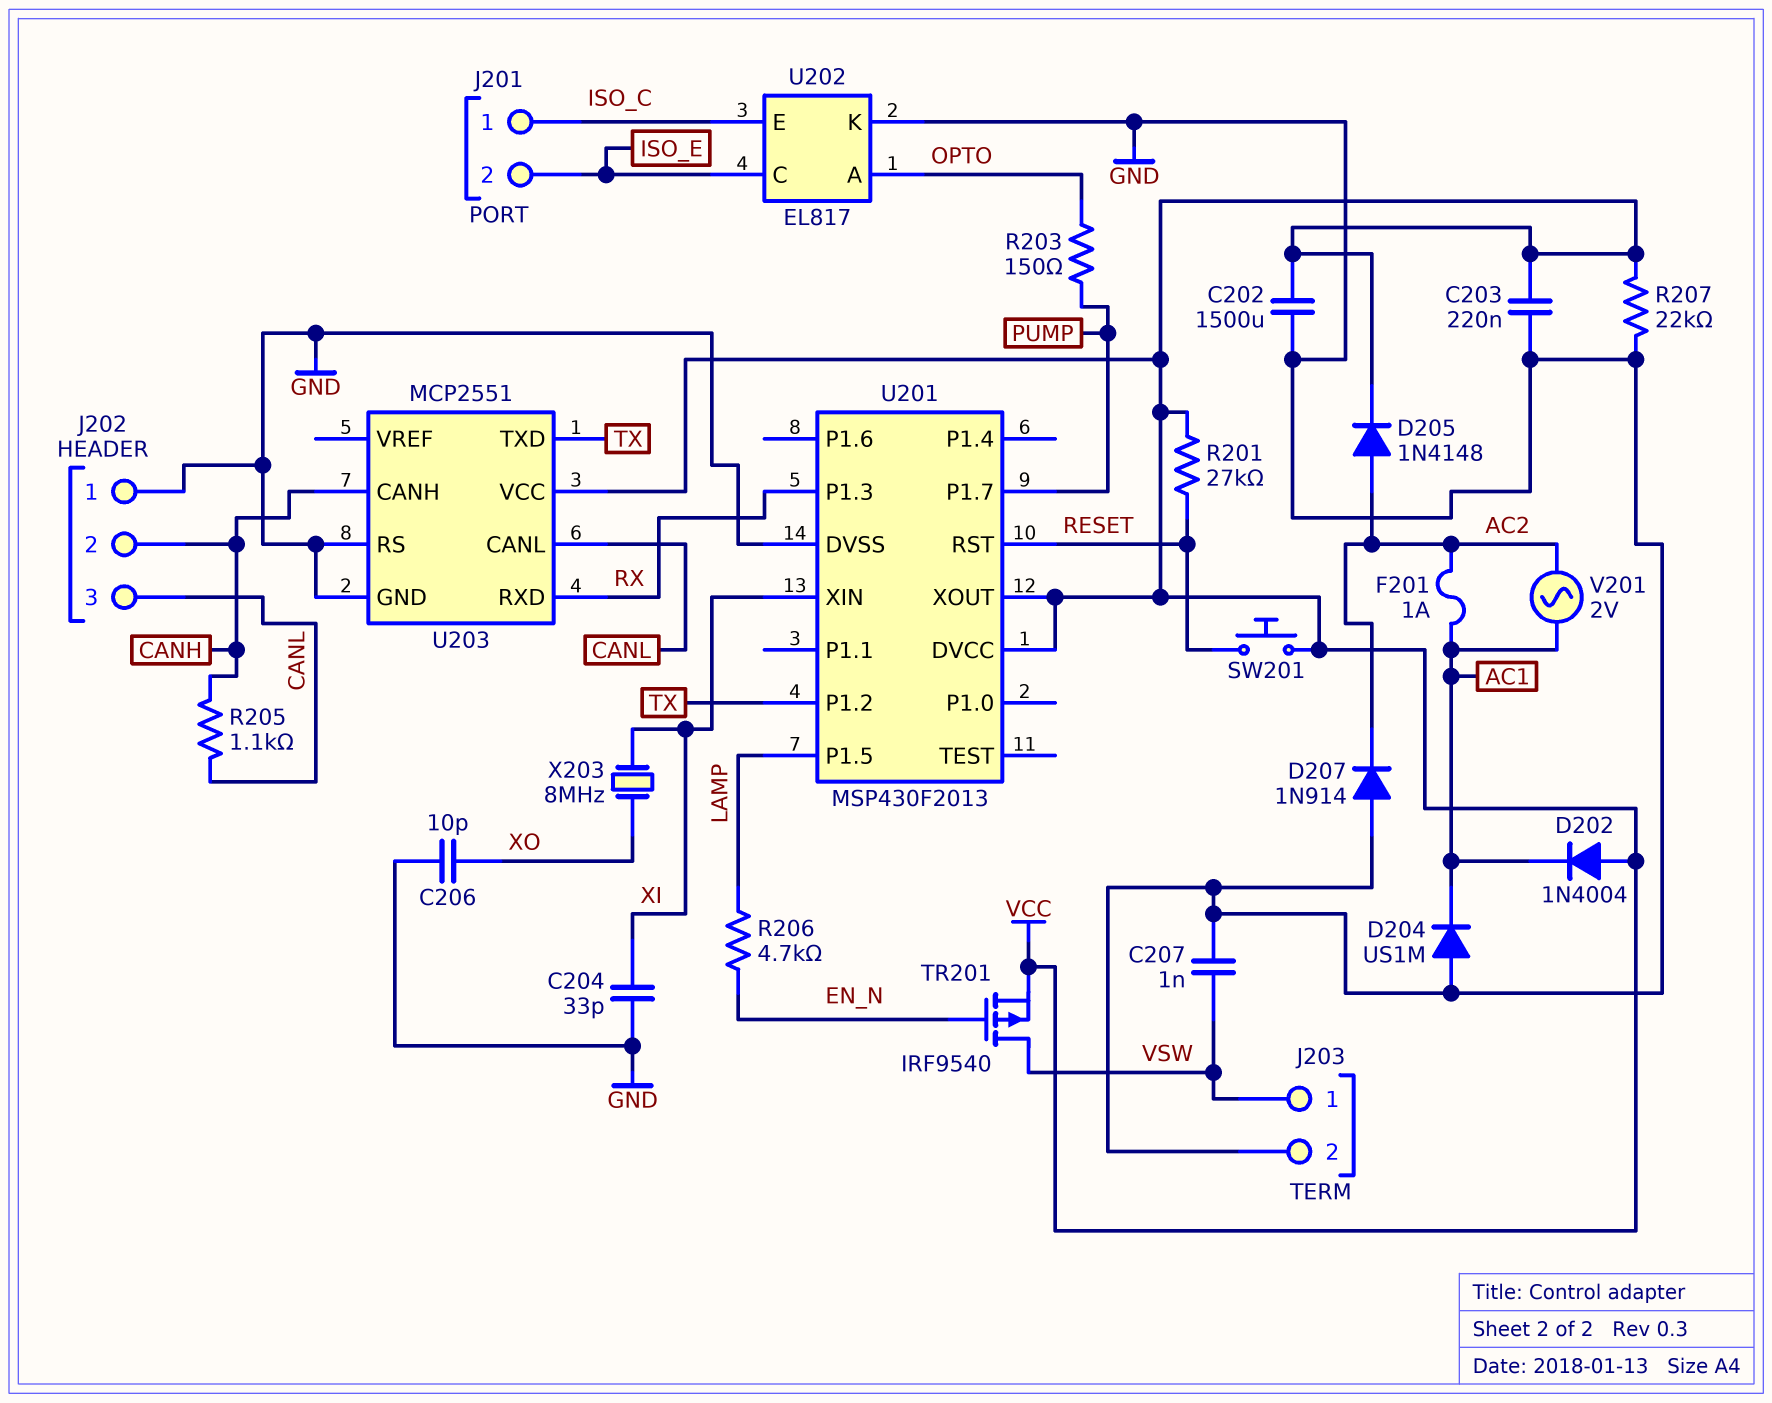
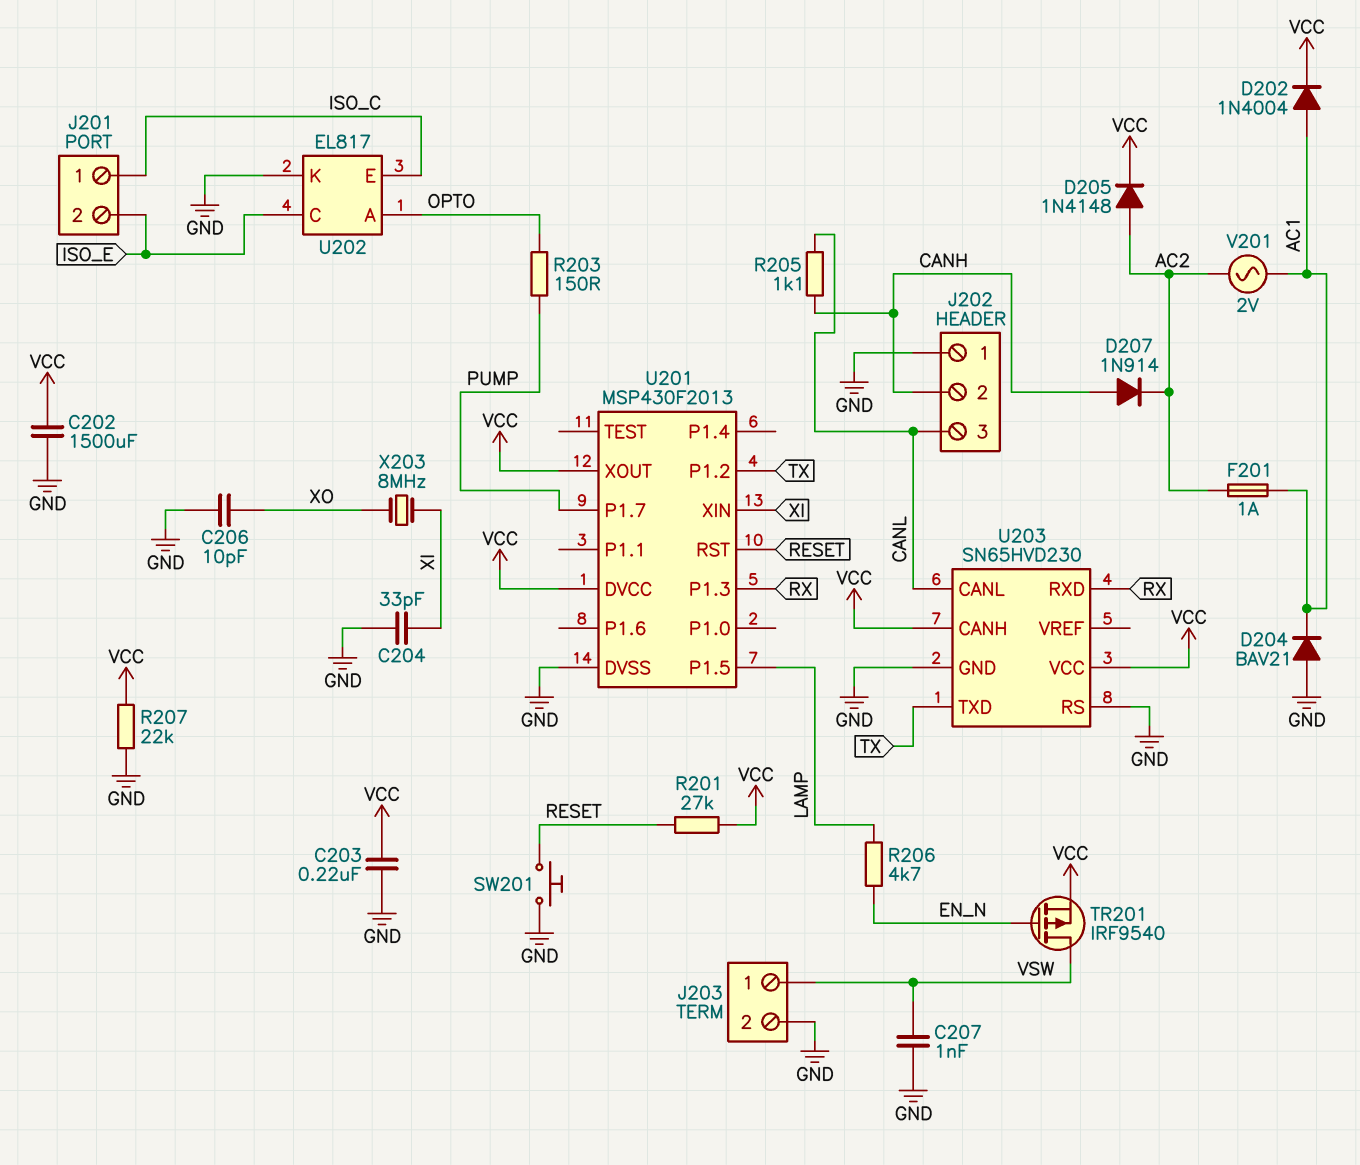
D202: diode 1N4004 (A VCC, K AC1) -> diode 1N4004 (A AC1, K VCC)
D204: diode US1M (A GND, K AC1) -> diode BAV21 (A GND, K AC1)
D207: diode 1N914 (A GND, K AC2) -> diode 1N914 (A CANH, K AC2)
SW201: button (RESET, VCC) -> button (GND, RESET)
U203: MCP2551 -> SN65HVD230
U203 pin CANH: CANH -> VCC

